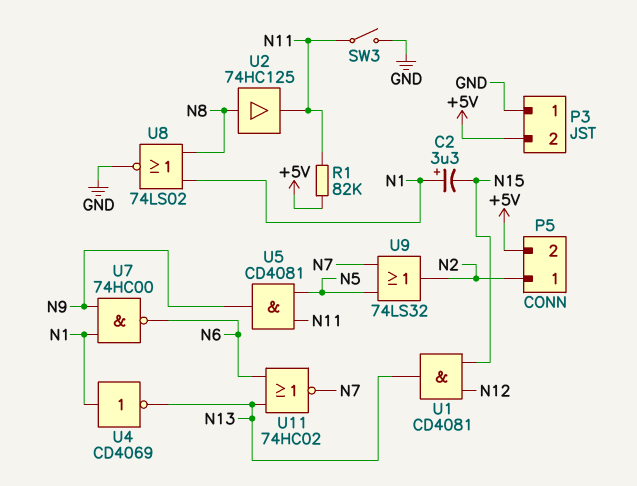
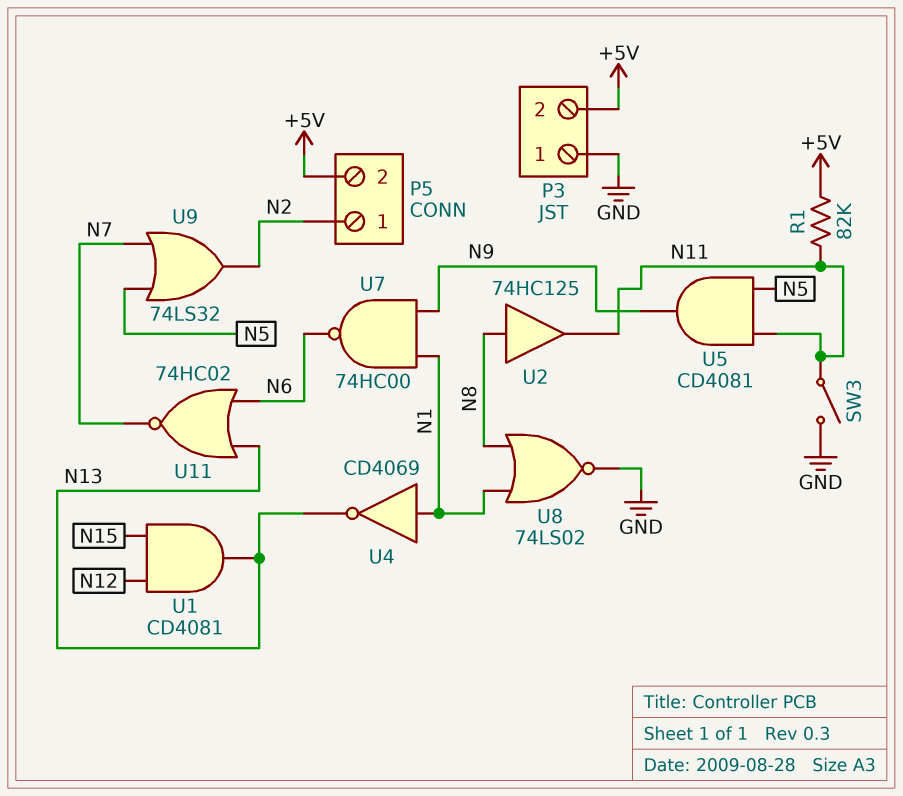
C2: 3.3uF (plus N1, minus N15) -> none

